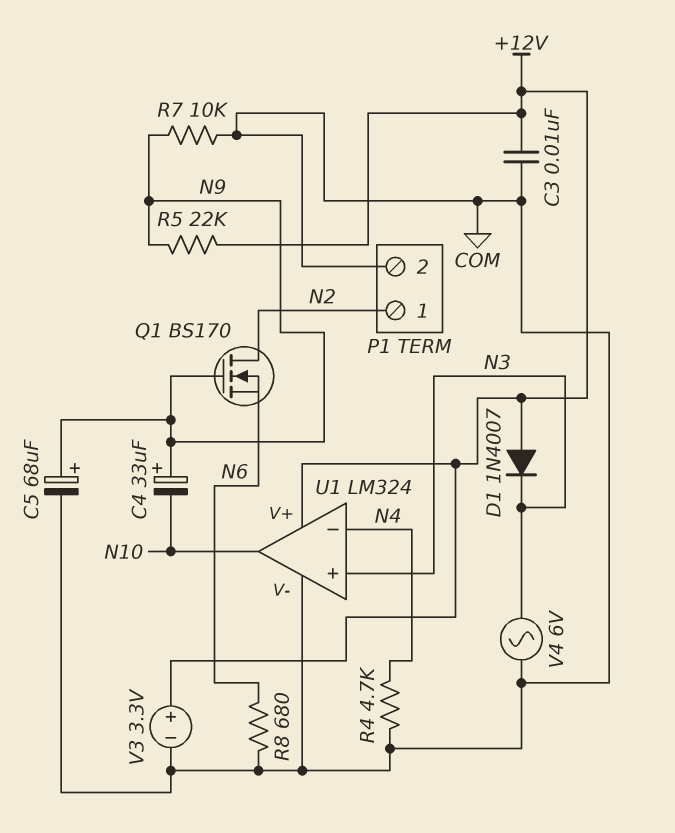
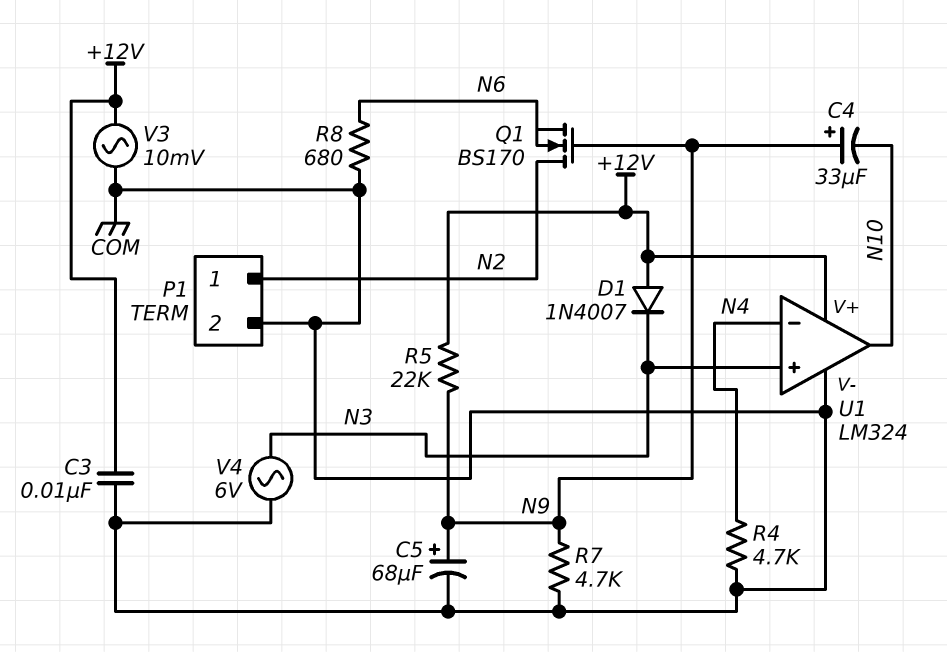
R7: 10k (COM, N9) -> 4.7k (COM, N9)
V3: 3.3V (plus +12V, minus COM) -> AC 10mV (+12V, COM)

